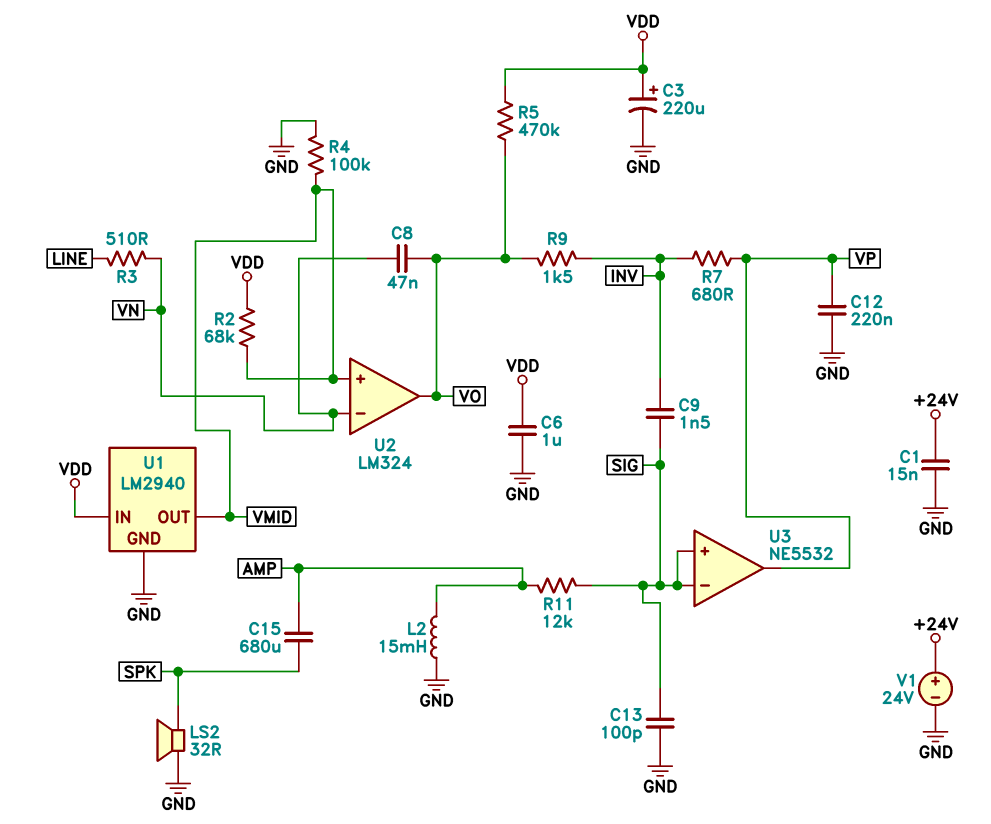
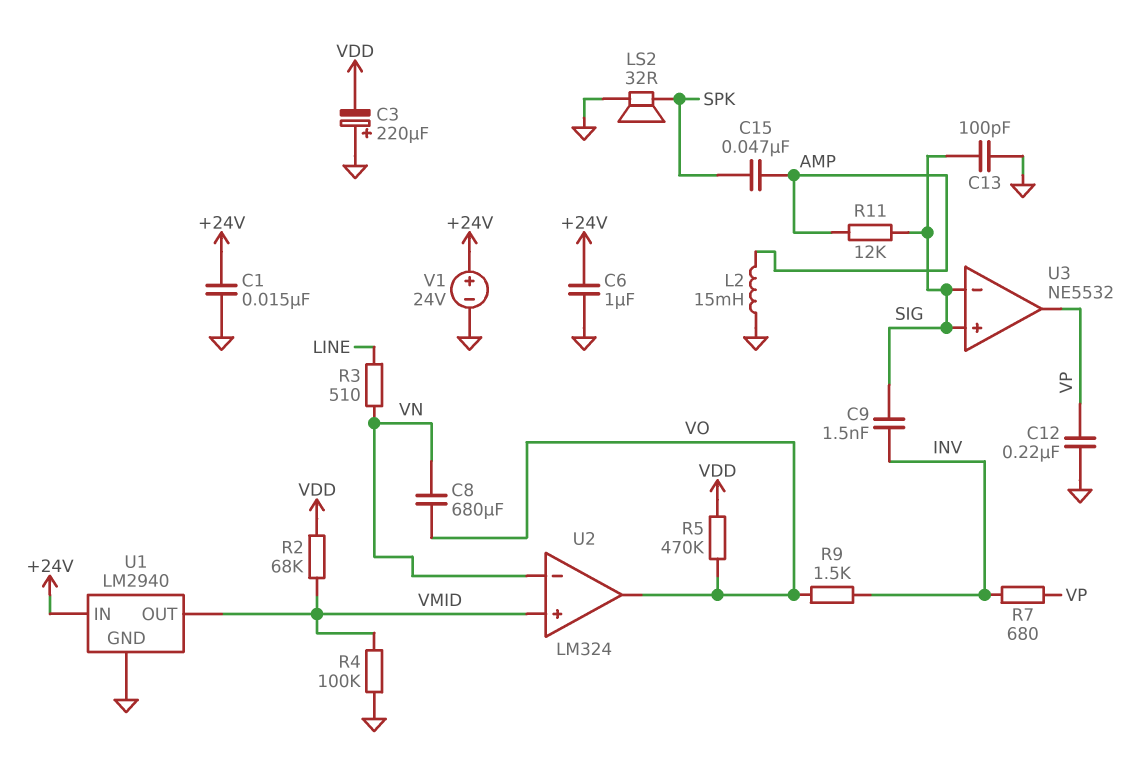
C3: 220uF (plus VDD, minus GND) -> 220uF (plus GND, minus VDD)
C6: 1uF (GND, VDD) -> 1uF (+24V, GND)
C8: 47nF (VN, VO) -> 680uF (VN, VO)
C15: 680uF (AMP, SPK) -> 47nF (AMP, SPK)
U1 pin IN: VDD -> +24V

